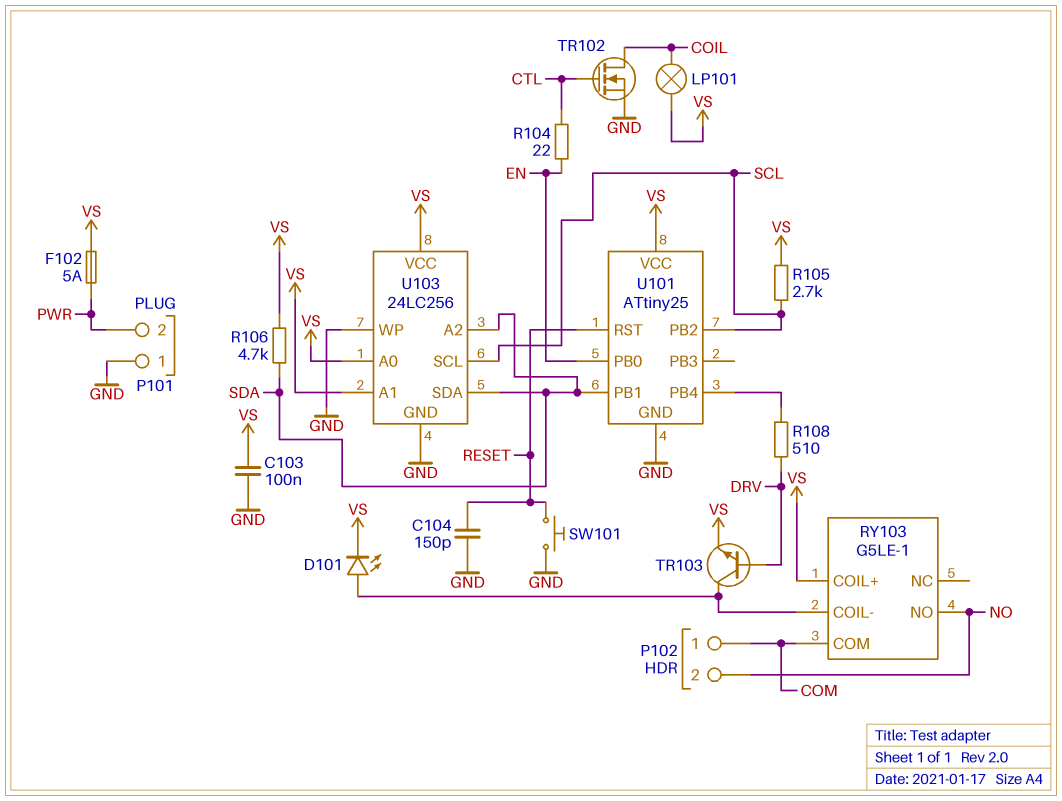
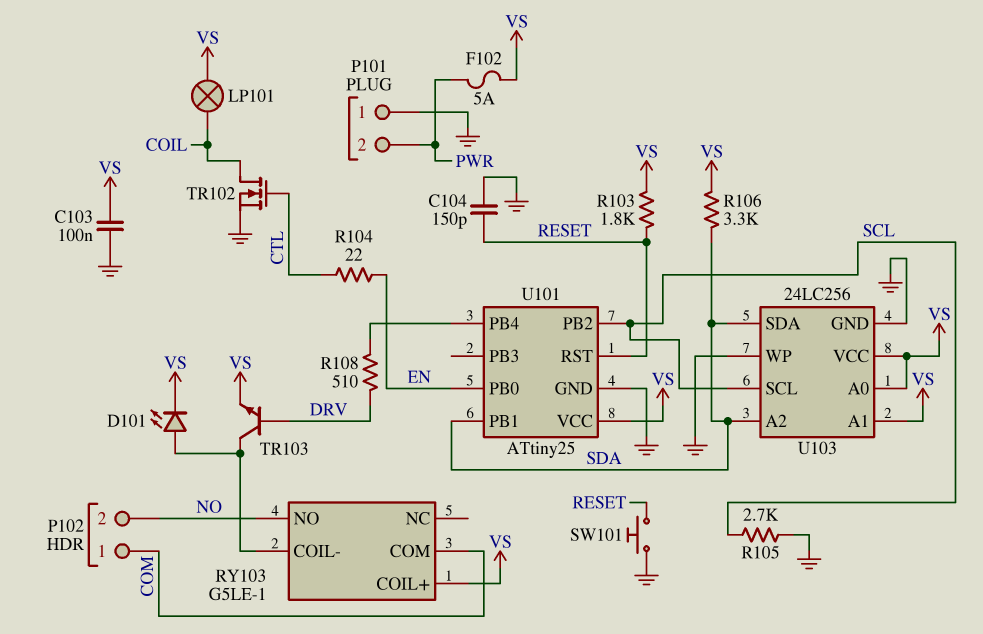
R103: none -> 1.8k (RESET, VS)
R105: 2.7k (SCL, VS) -> 2.7k (GND, SCL)
R106: 4.7k (SDA, VS) -> 3.3k (SDA, VS)

